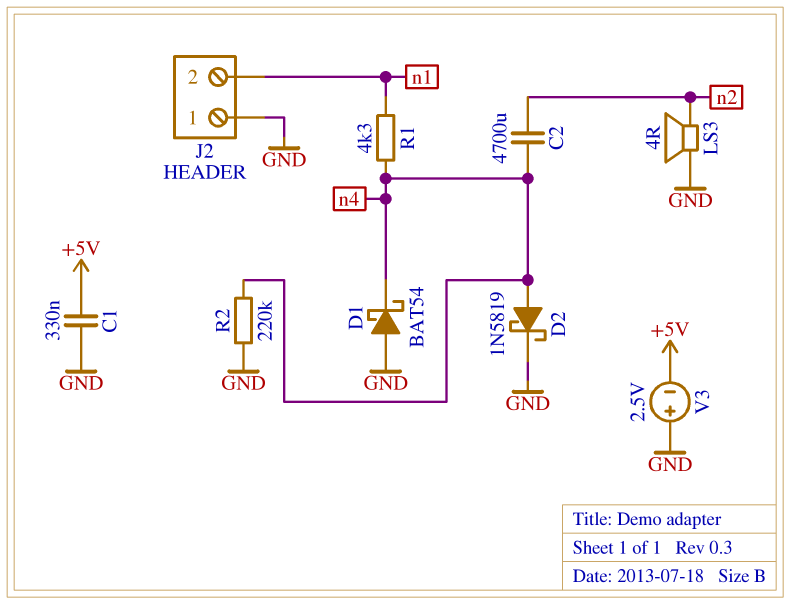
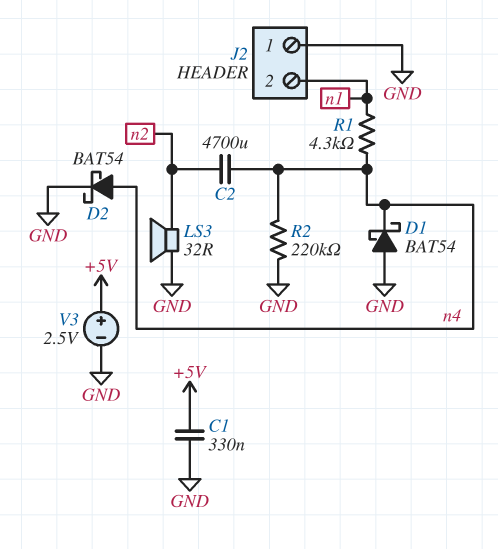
D2: schottky 1N5819 (A n4, K GND) -> schottky BAT54 (A n4, K GND)
LS3: speaker 4R (GND, n2) -> speaker 32R (GND, n2)
V3: 2.5V (plus GND, minus +5V) -> 2.5V (plus +5V, minus GND)

